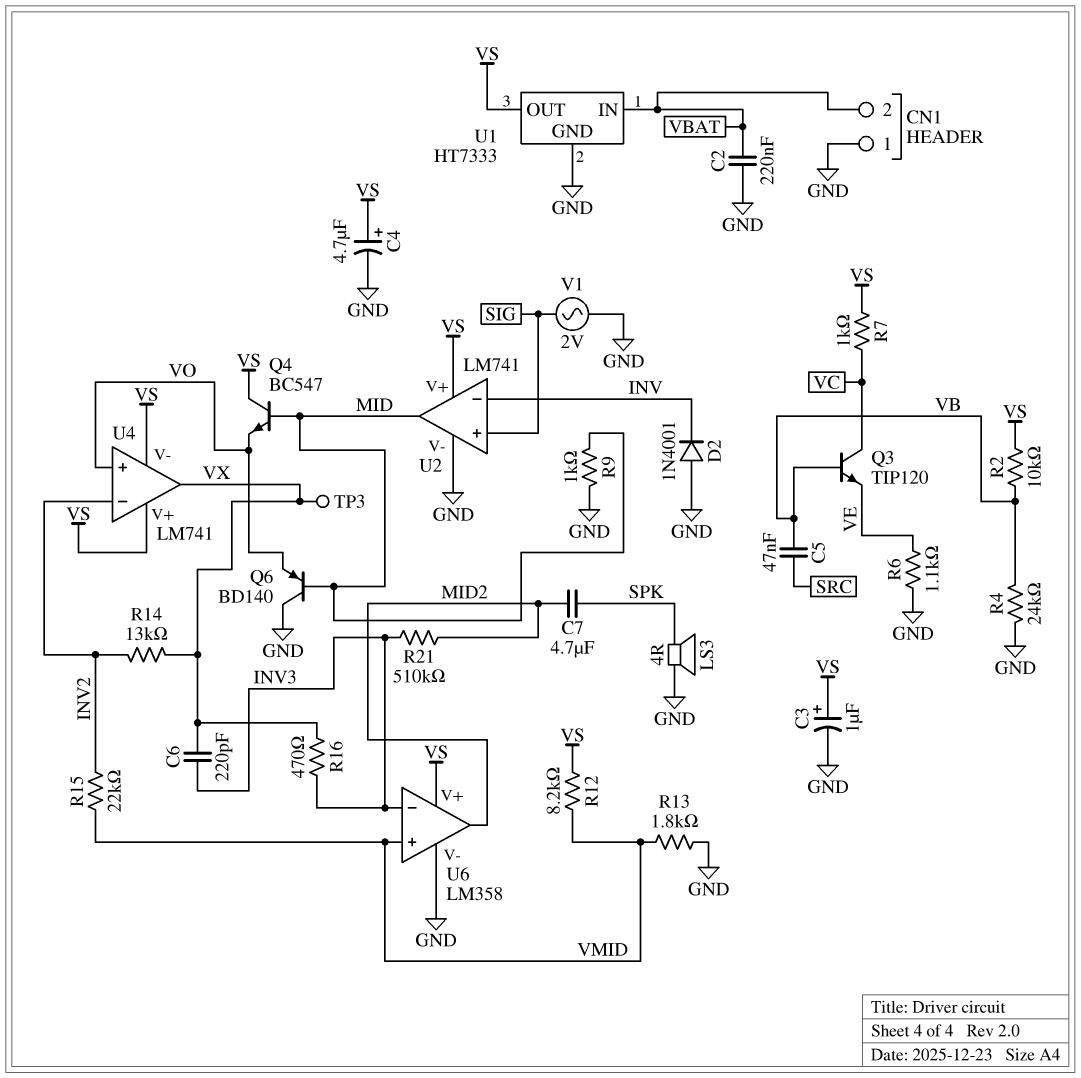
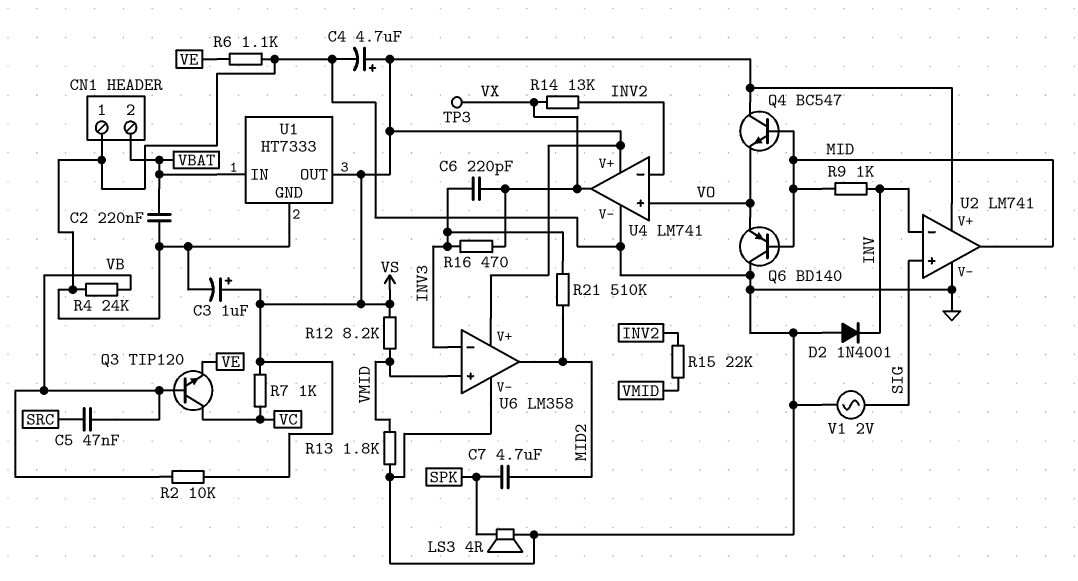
R9: 1k (GND, MID) -> 1k (INV, MID)
U4 pin V-: VS -> GND

